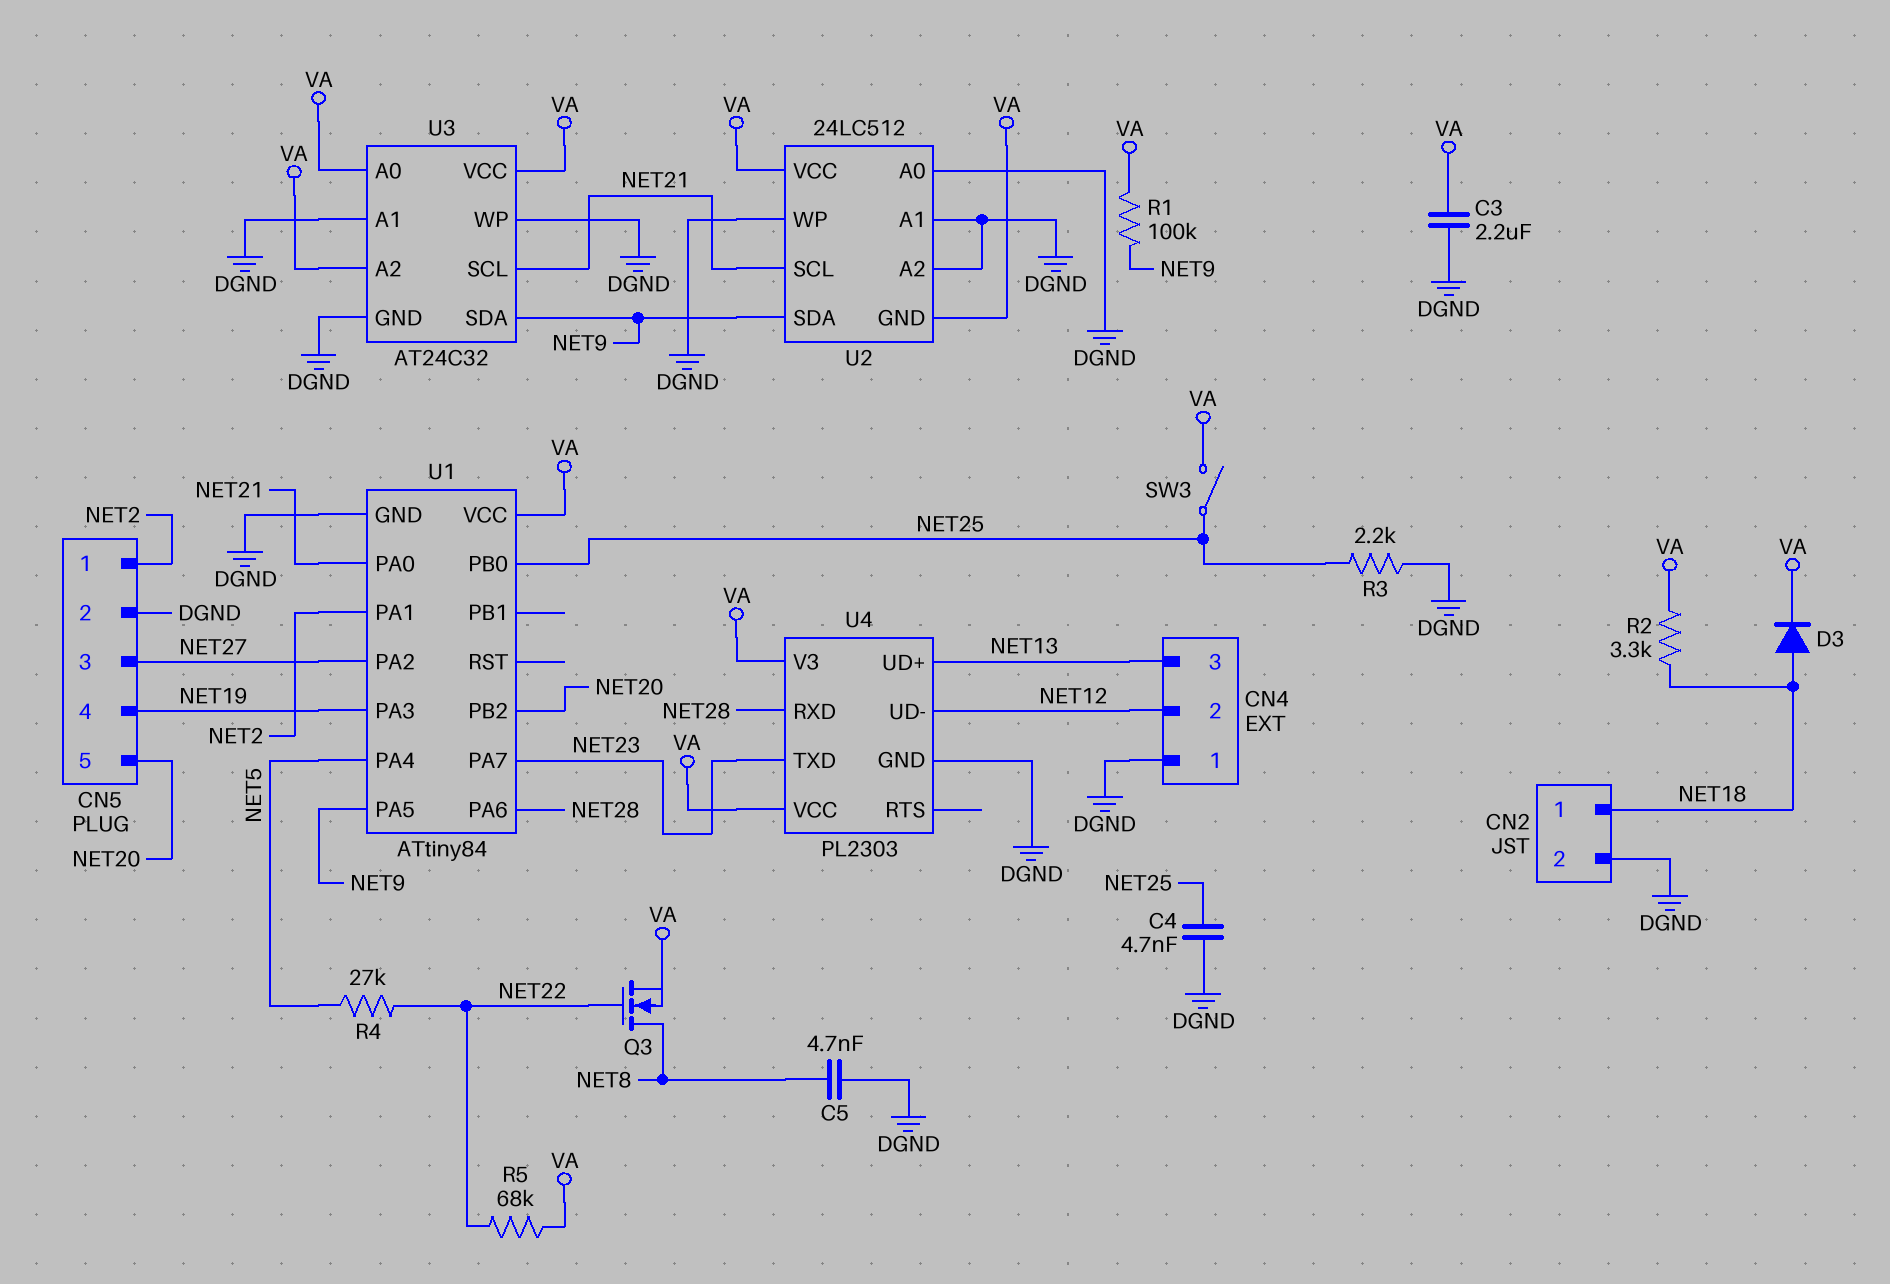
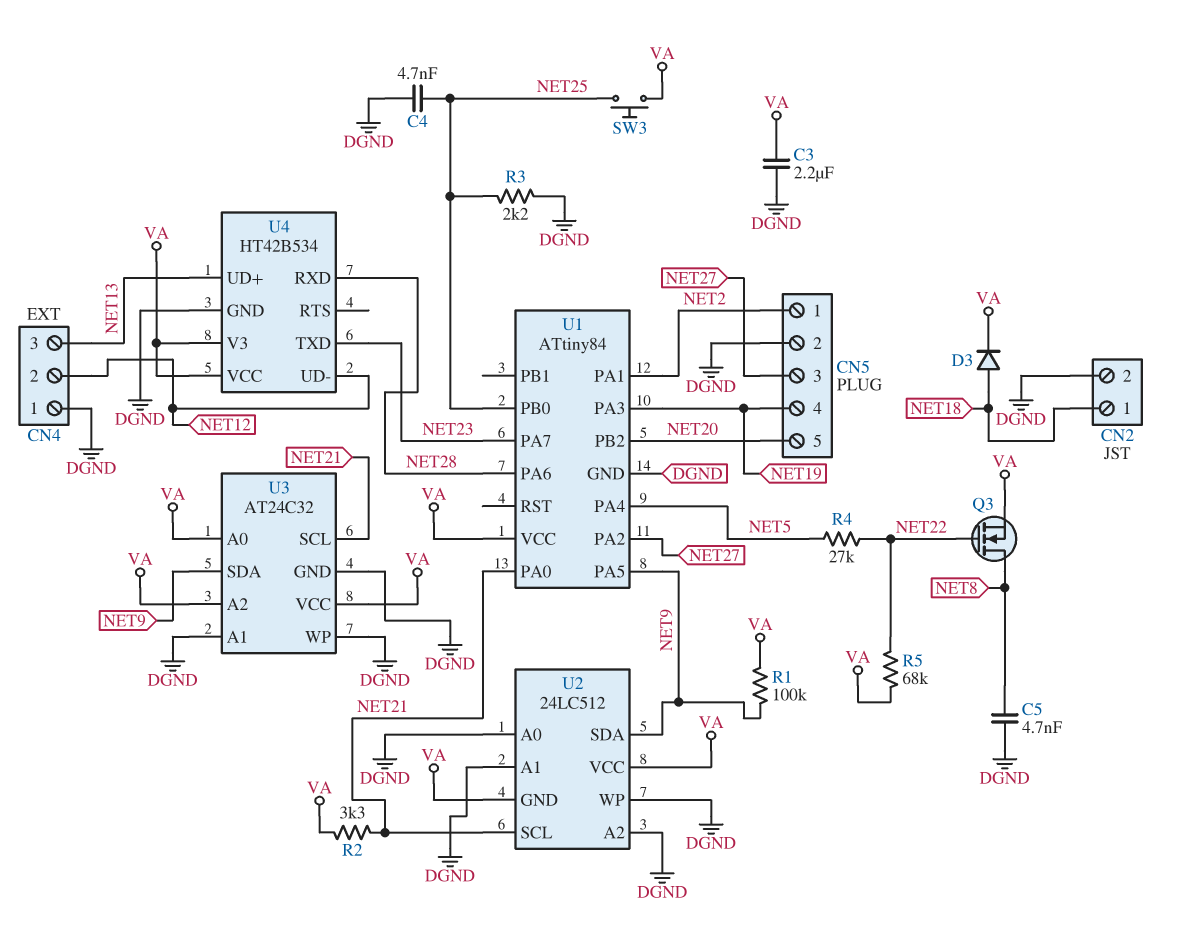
R2: 3.3k (NET18, VA) -> 3.3k (NET21, VA)
SW3: switch (NET25, VA) -> button (NET25, VA)
U4: PL2303 -> HT42B534

